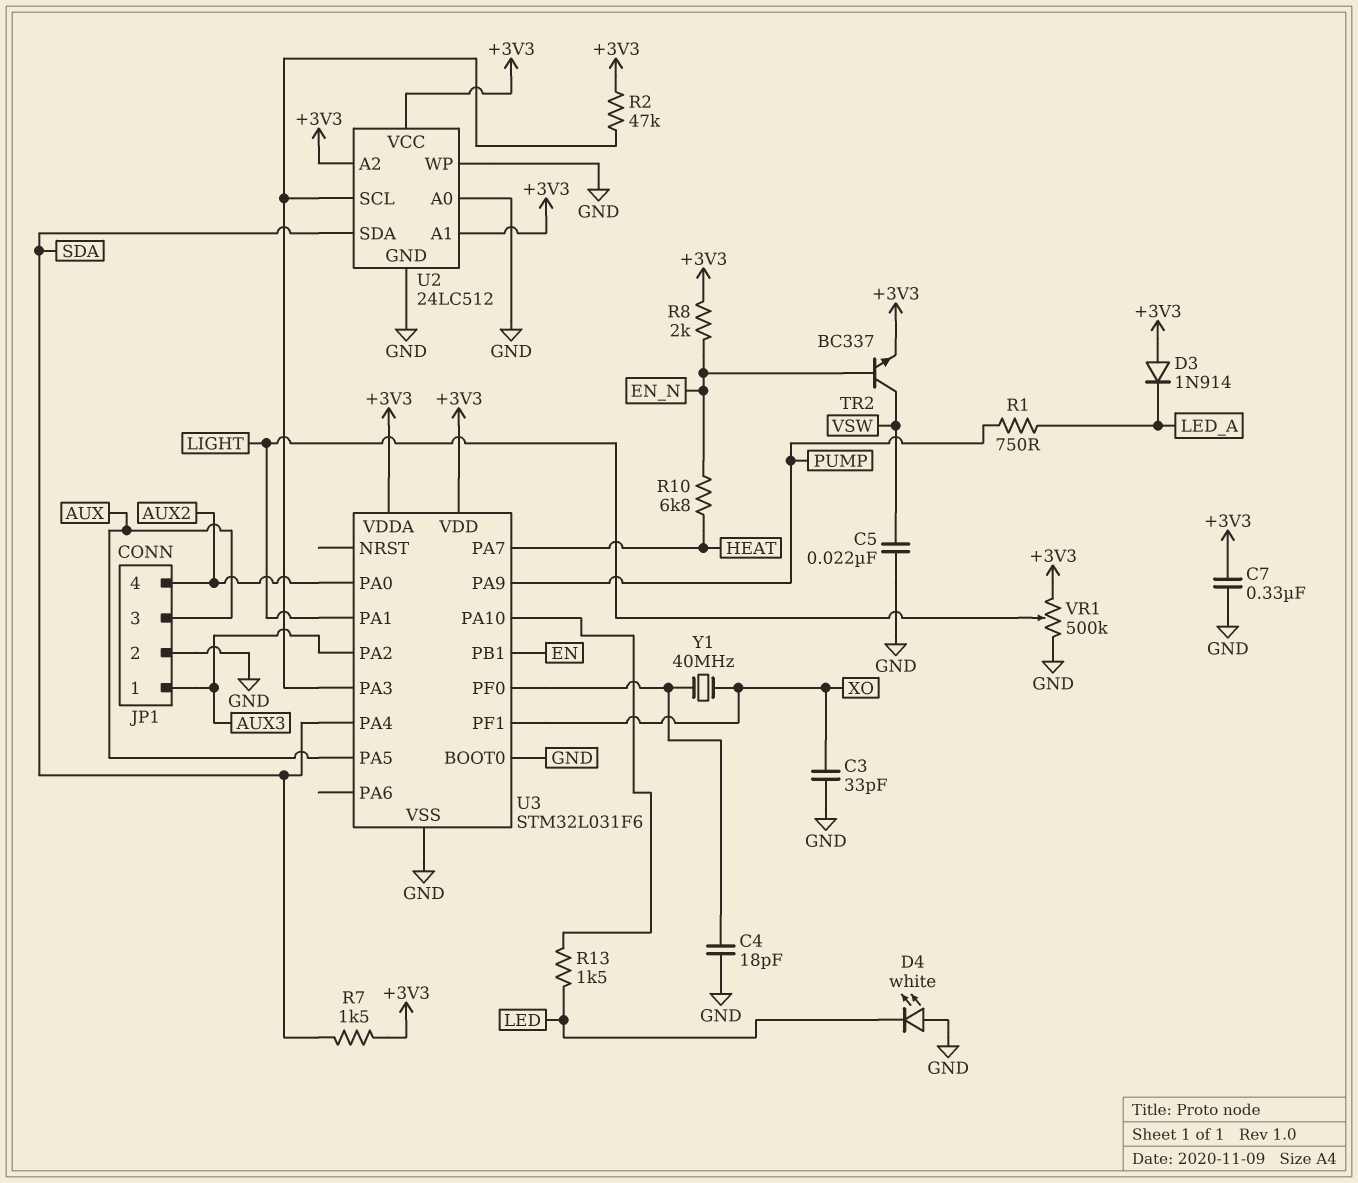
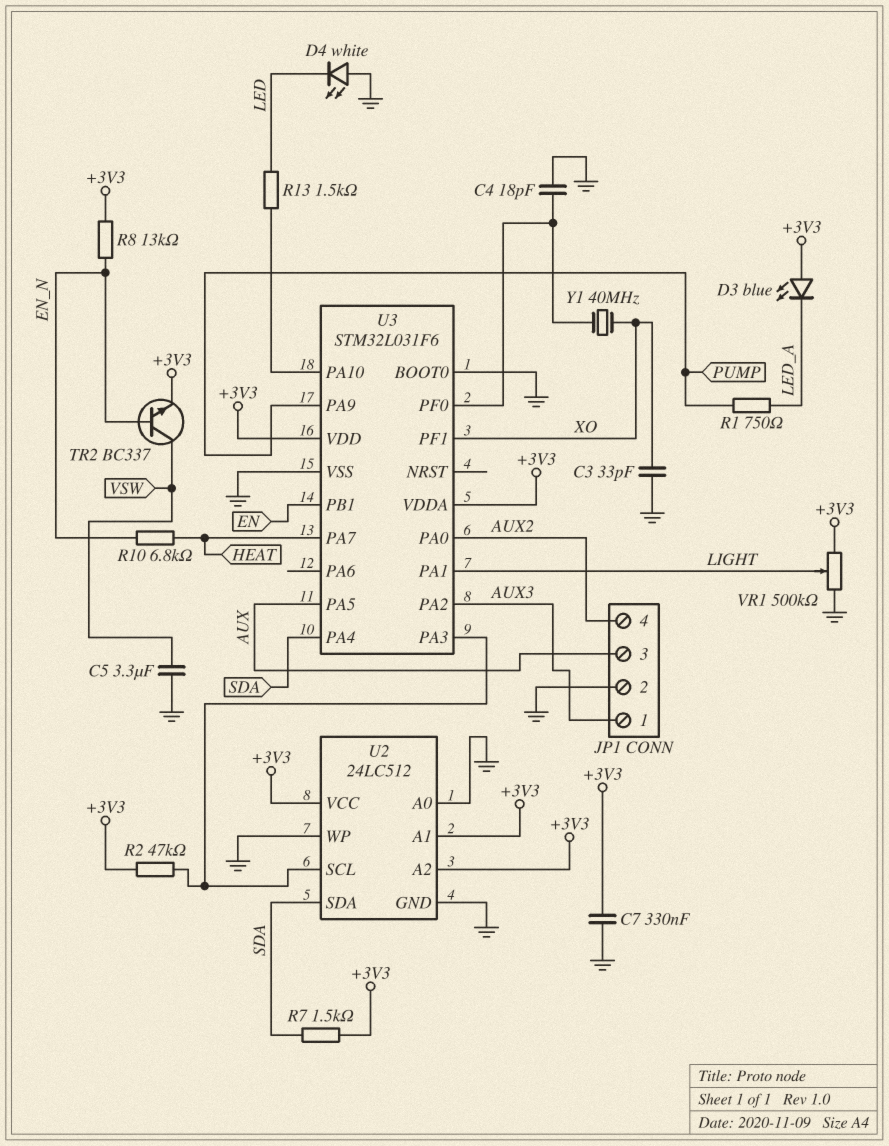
C5: 22nF (GND, VSW) -> 3.3uF (GND, VSW)
D3: diode 1N914 (A +3V3, K LED_A) -> LED blue (A +3V3, K LED_A)
R8: 2k (+3V3, EN_N) -> 13k (+3V3, EN_N)

